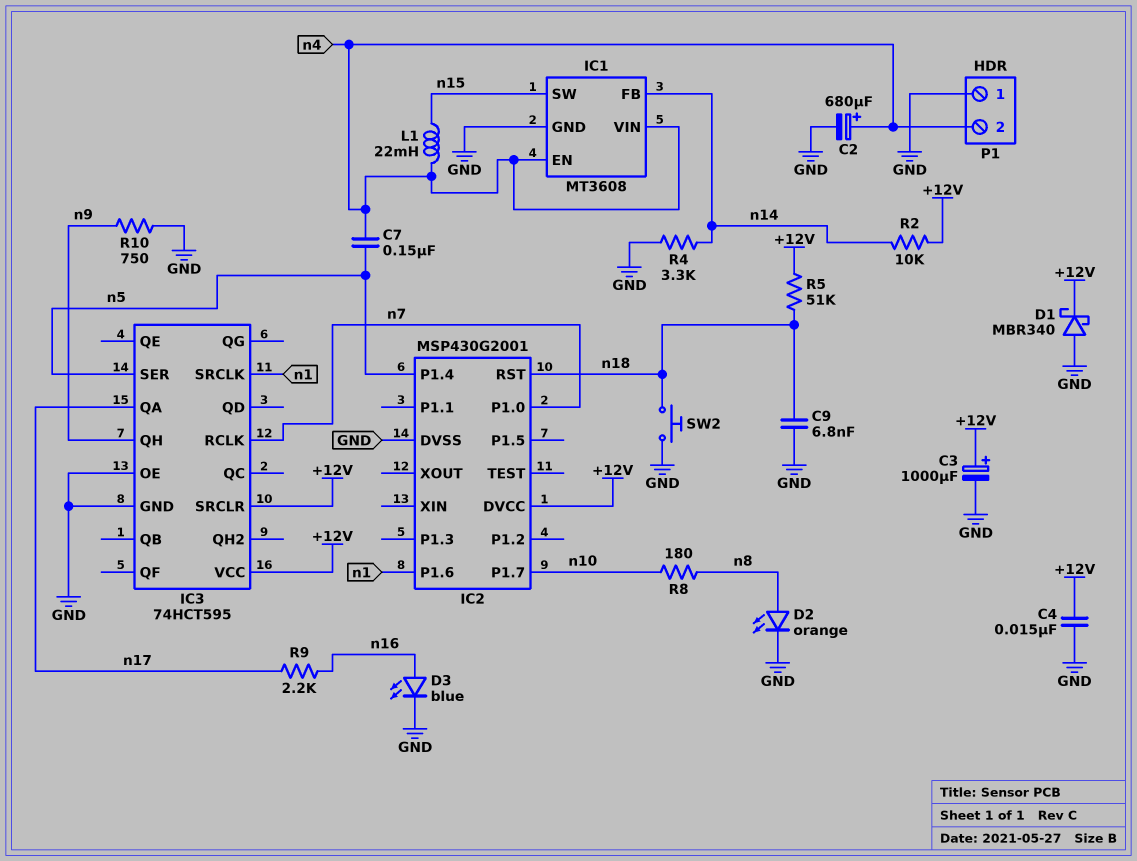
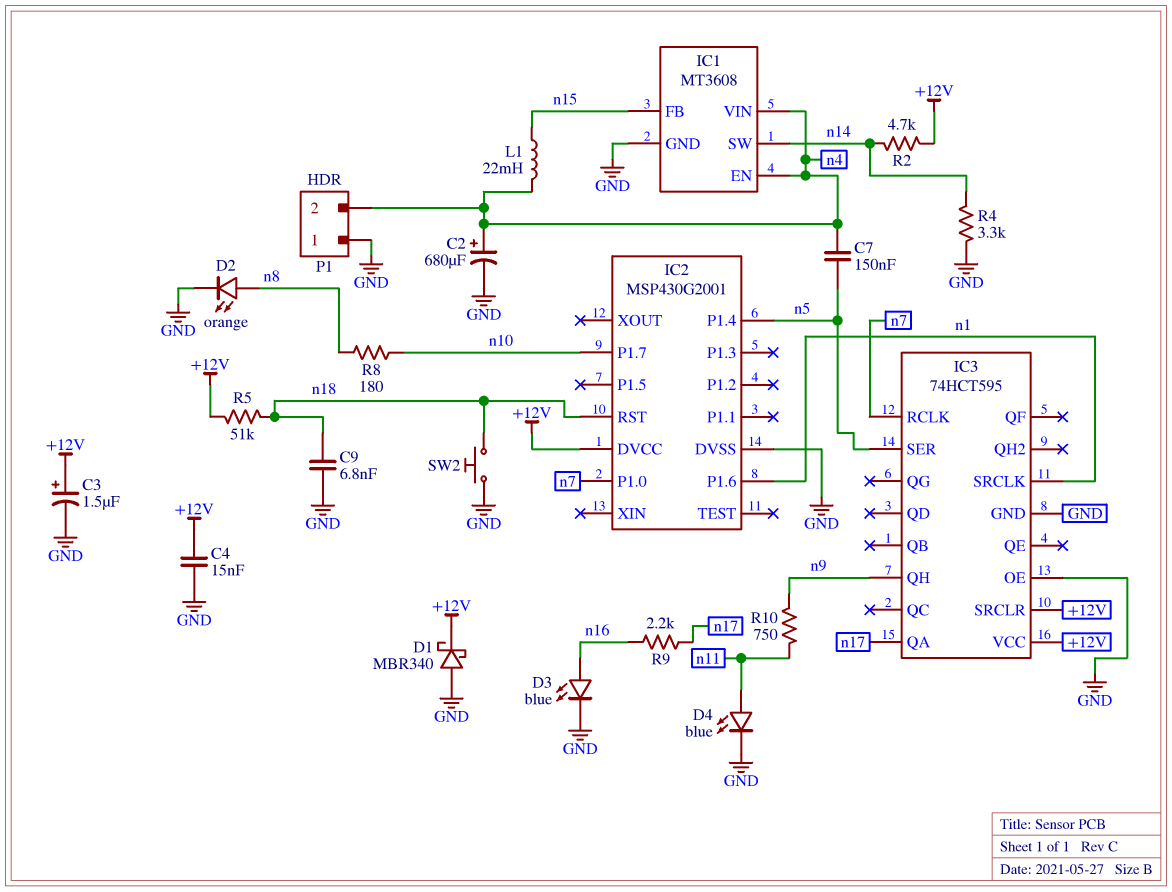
C3: 1000uF (plus +12V, minus GND) -> 1.5uF (plus +12V, minus GND)
D4: none -> LED blue (A n11, K GND)
IC1 pin FB: n14 -> n15
IC1 pin SW: n15 -> n14
R2: 10k (+12V, n14) -> 4.7k (+12V, n14)
R10: 750 (GND, n9) -> 750 (n9, n11)

